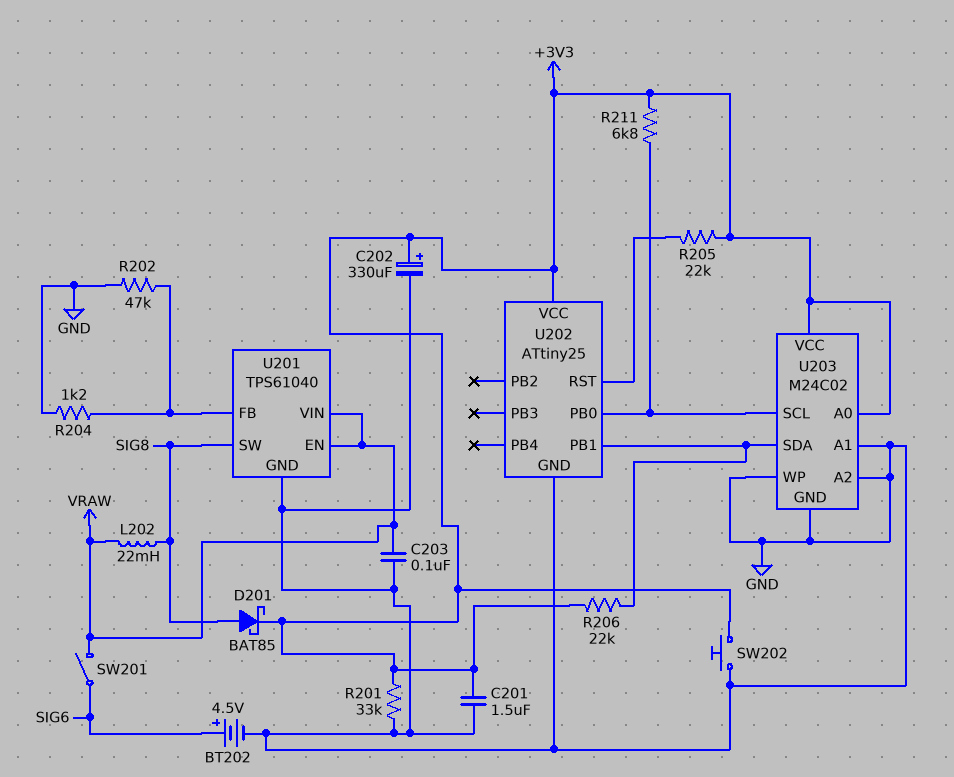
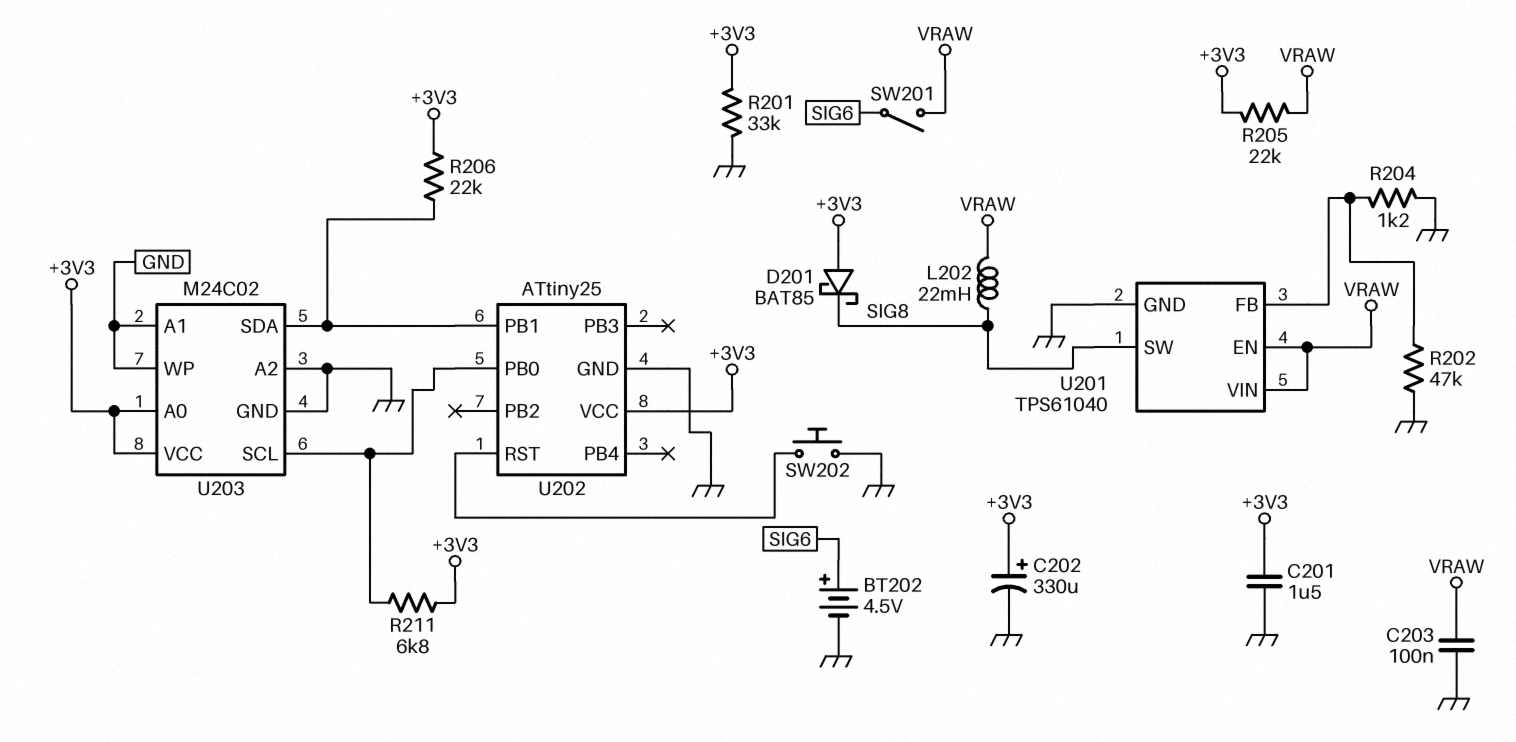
D201: schottky BAT85 (A SIG8, K +3V3) -> schottky BAT85 (A +3V3, K SIG8)
R205: 22k (+3V3, U202/RST) -> 22k (+3V3, VRAW)
SW202: button (+3V3, GND) -> button (GND, U202/RST)

